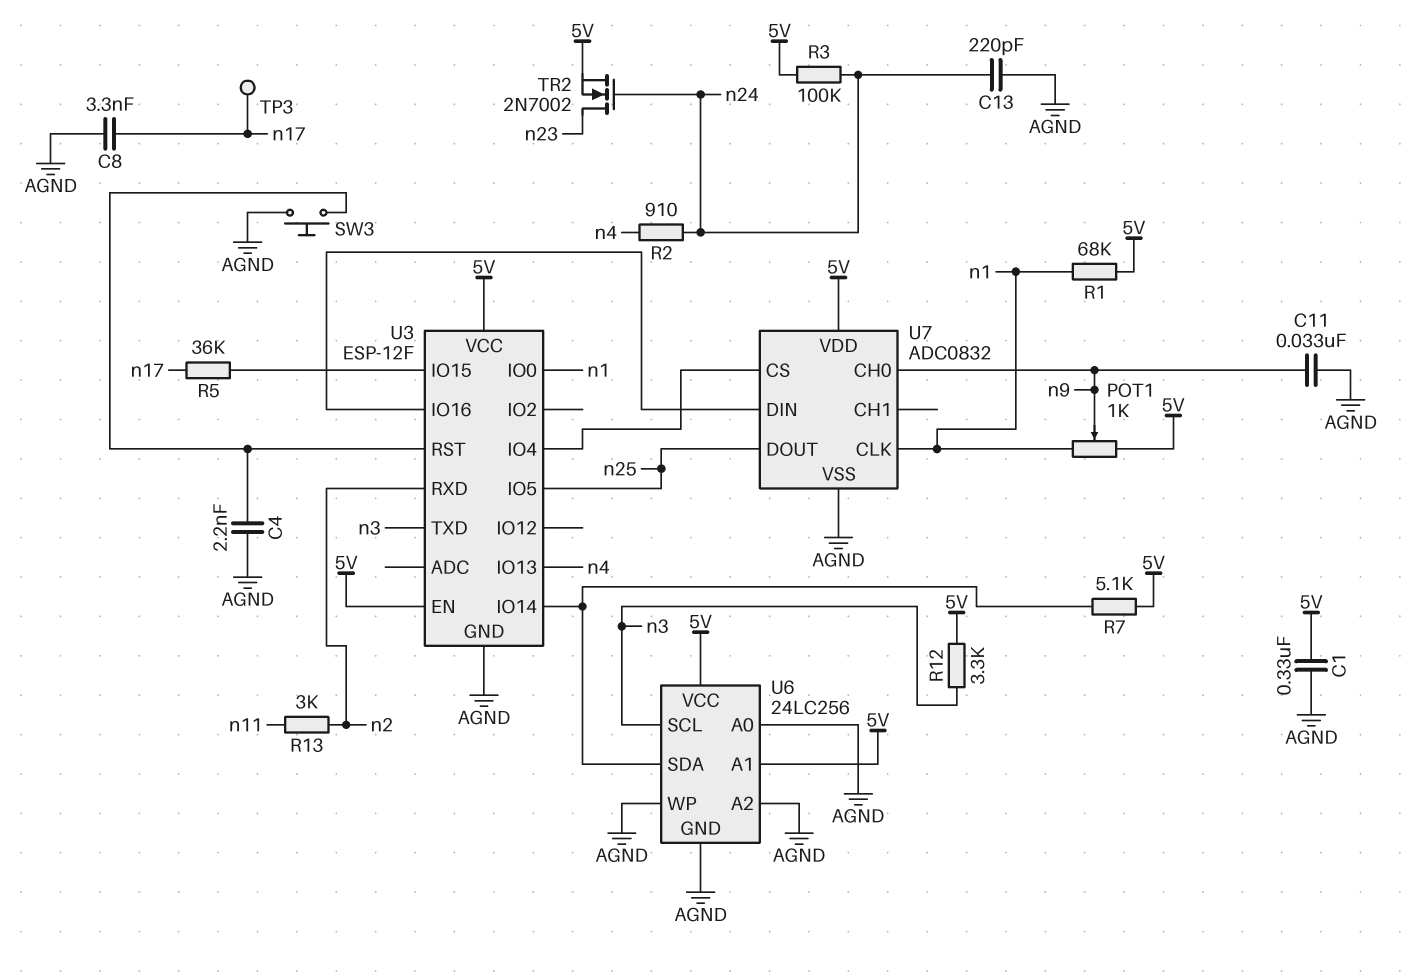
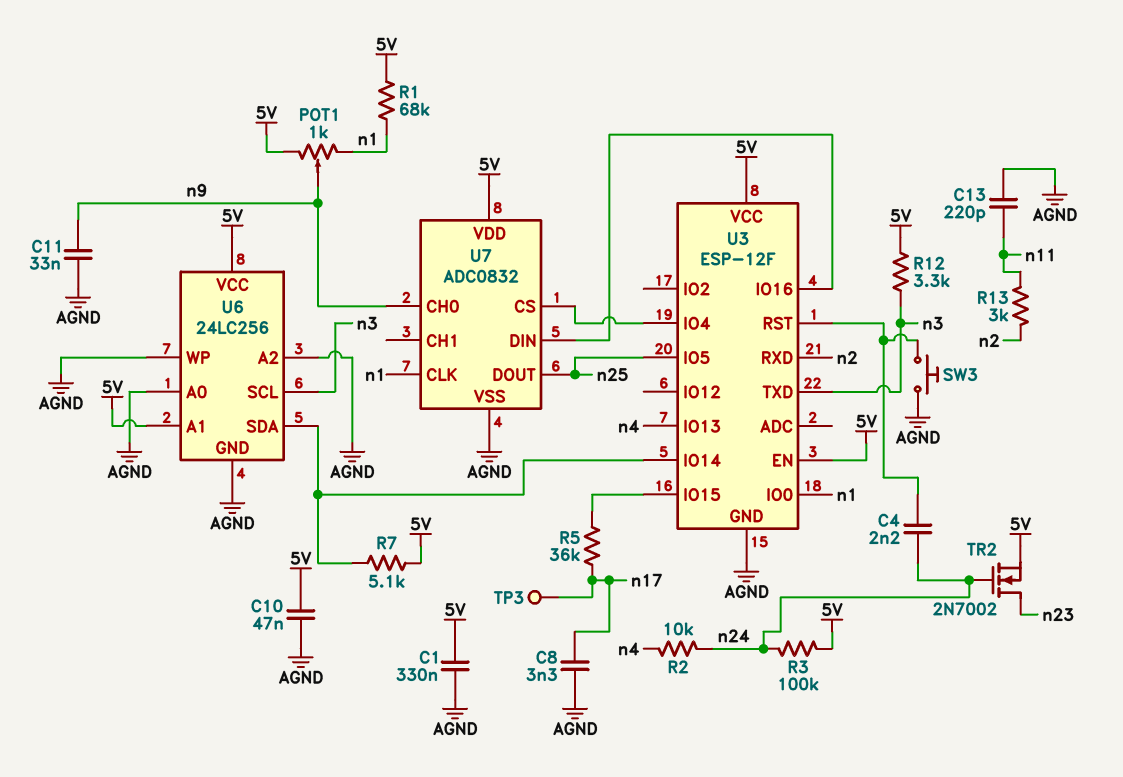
C4: 2.2nF (AGND, U3/RST) -> 2.2nF (U3/RST, n24)
C10: none -> 47nF (5V, AGND)
C13: 220pF (AGND, n24) -> 220pF (AGND, n11)
R2: 910 (n4, n24) -> 10k (n4, n24)

